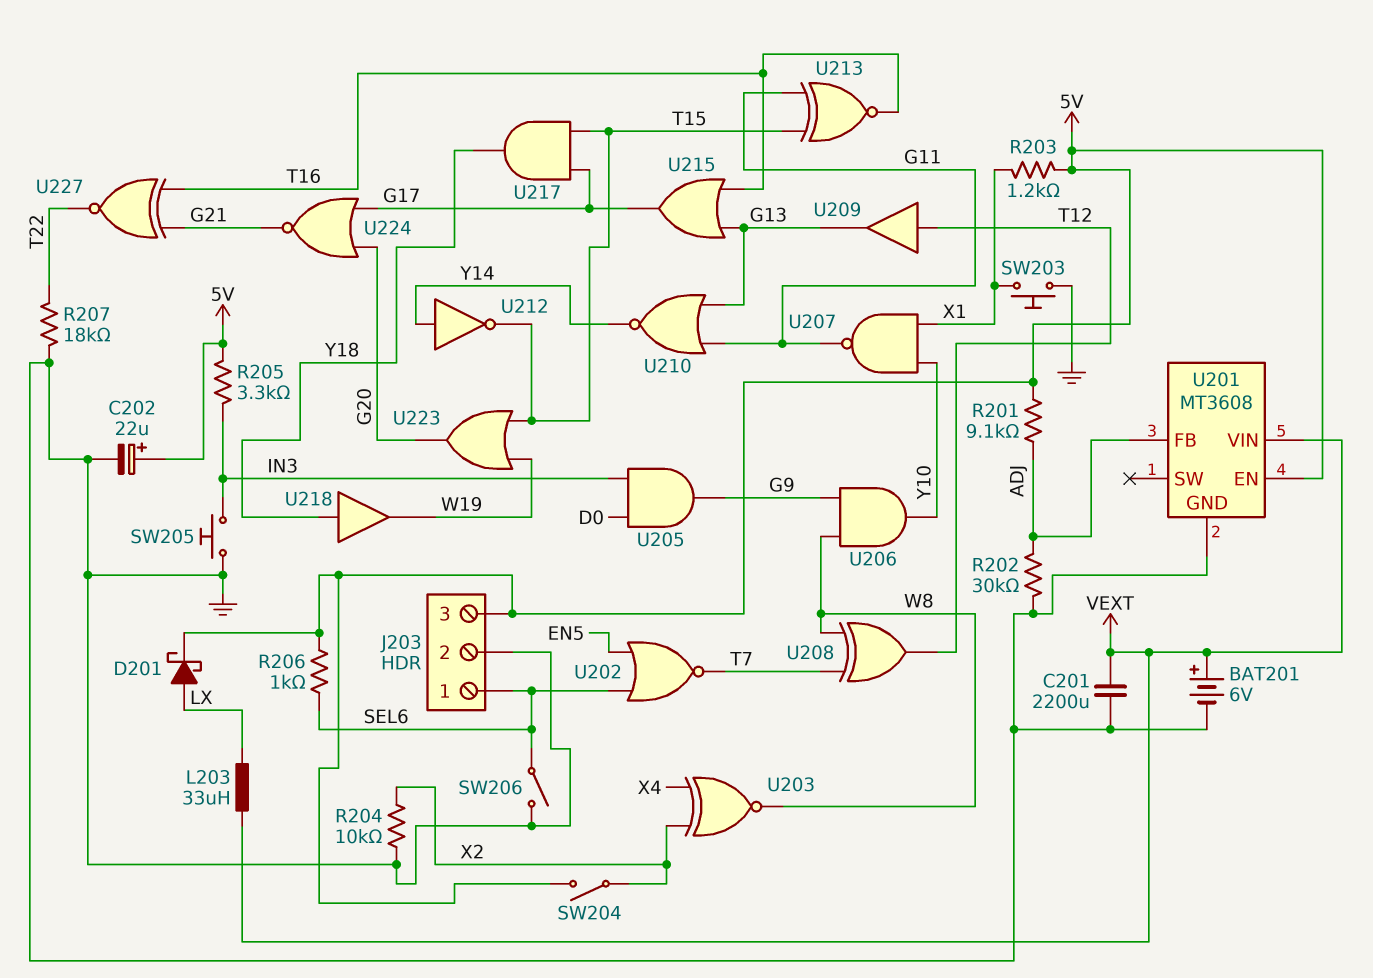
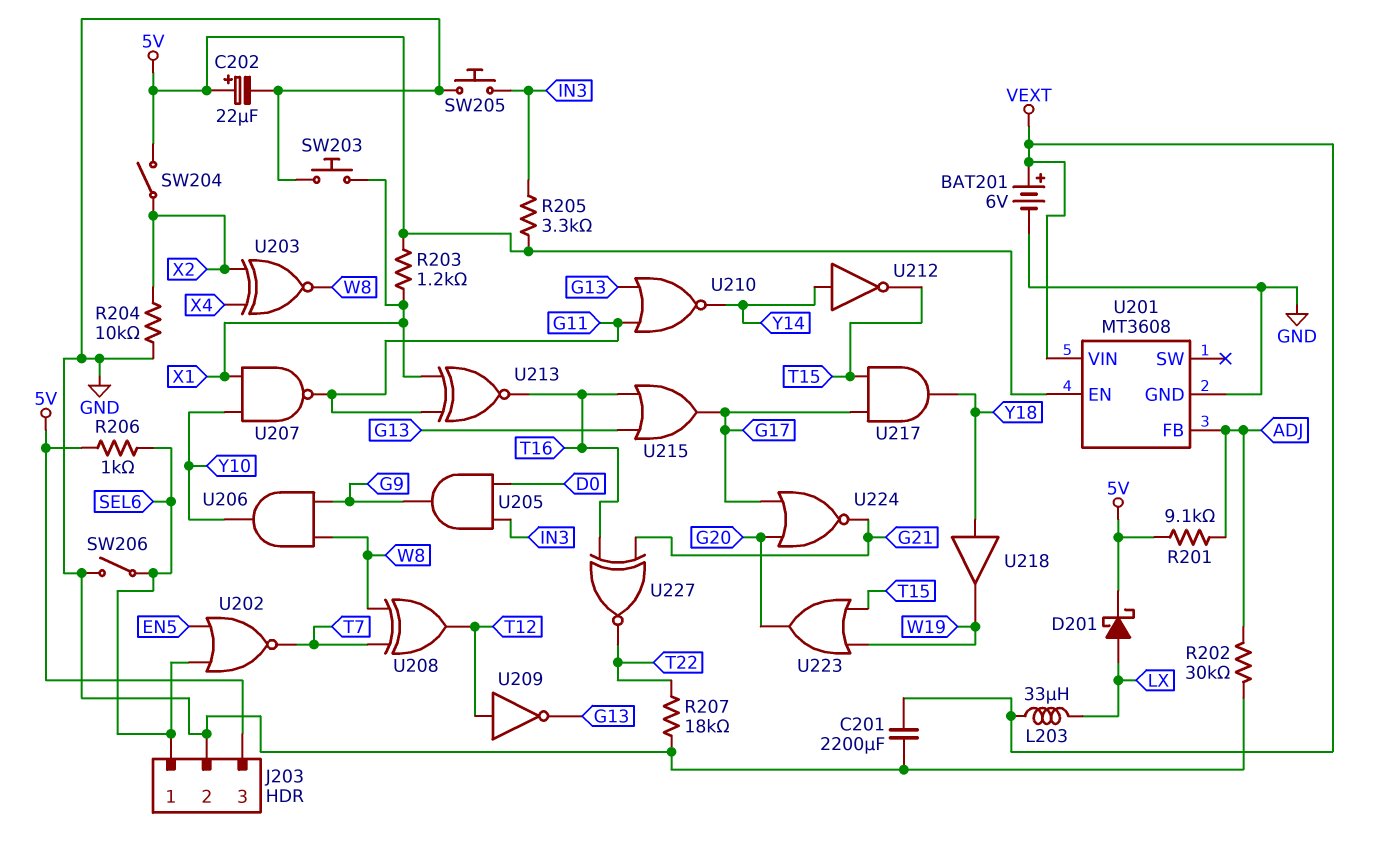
U209: buffer (in T12, out G13) -> NOT (in T12, out G13)
U213: XNOR (in G11, in T15, out T16) -> XNOR (in G11, in X1, out T16)

